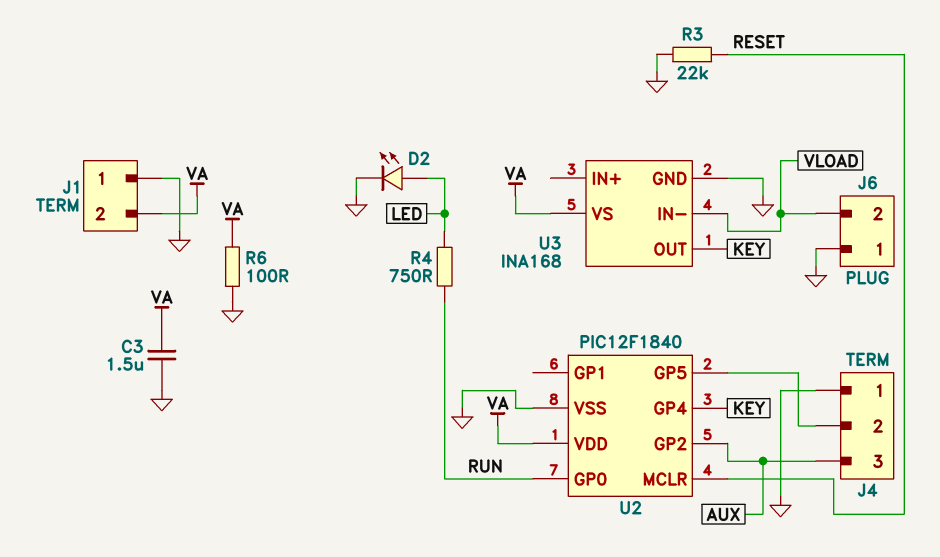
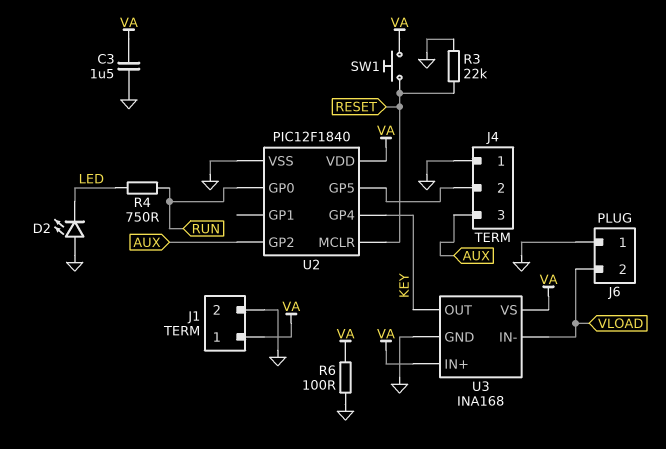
D2: LED (A LED, K GND) -> LED (A GND, K LED)
J1 pin 1: GND -> VA
J1 pin 2: VA -> GND
SW1: none -> button (RESET, VA)
U3 pin IN+: none -> VA

